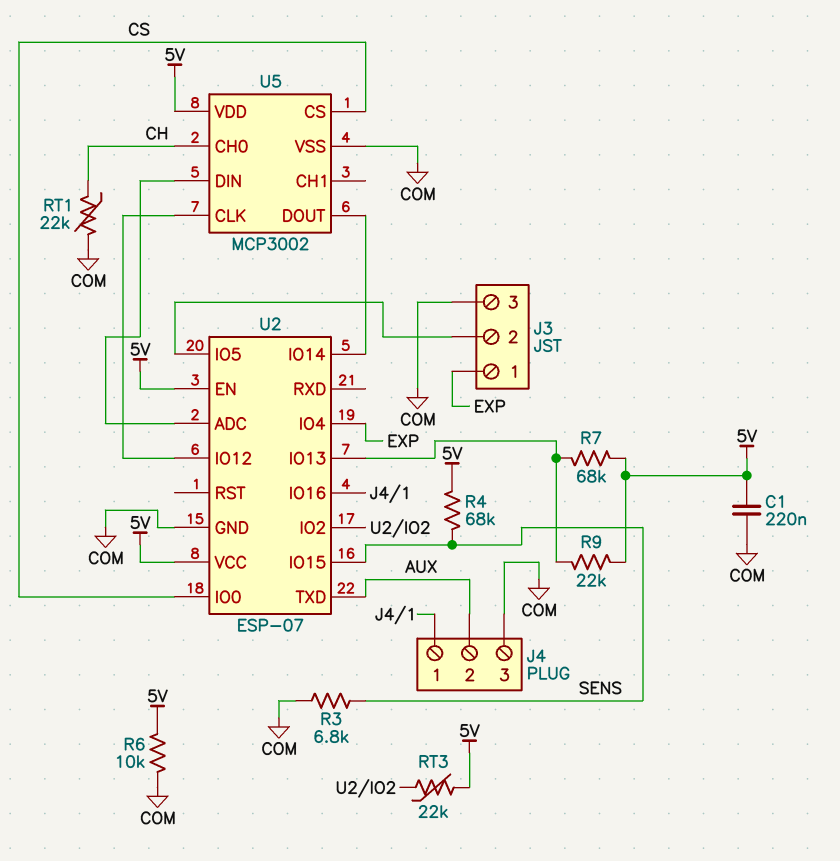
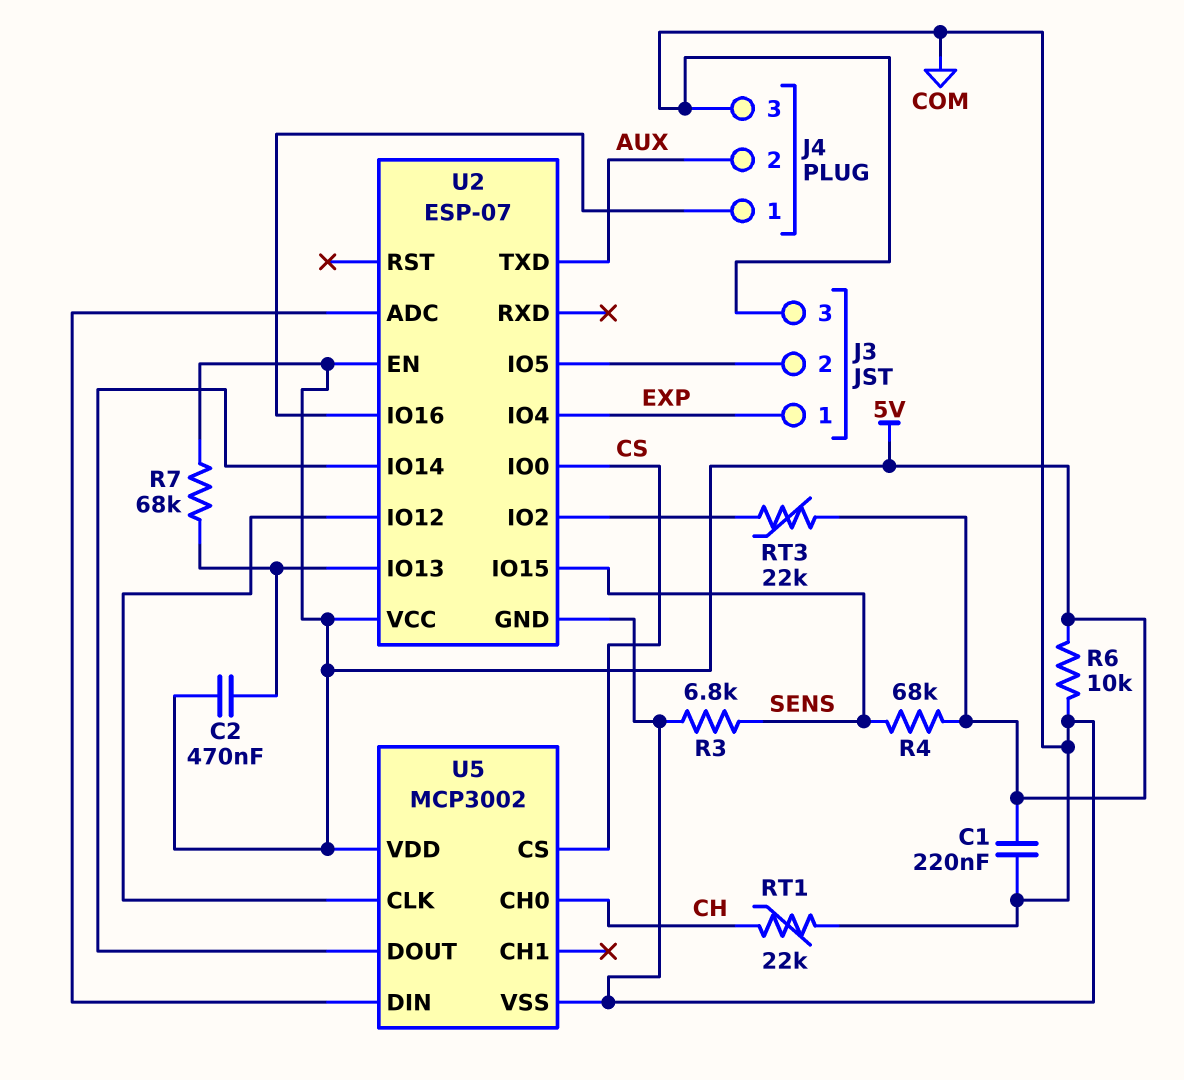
C2: none -> 470nF (5V, U2/IO13)
R9: 22k (5V, U2/IO13) -> none

